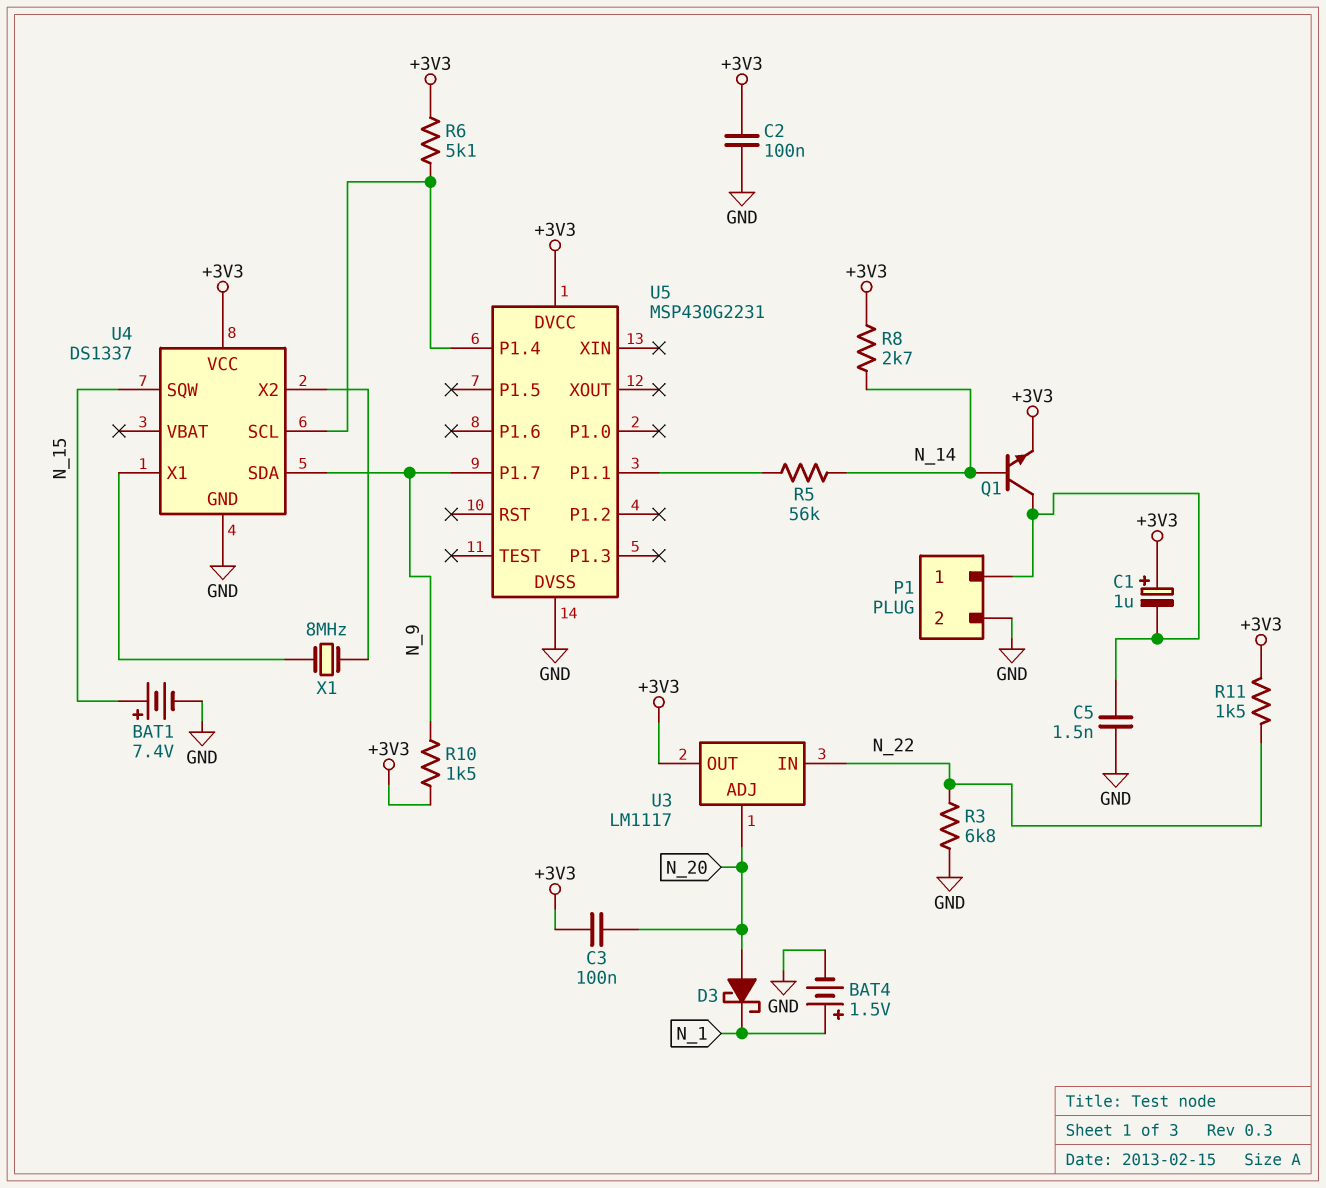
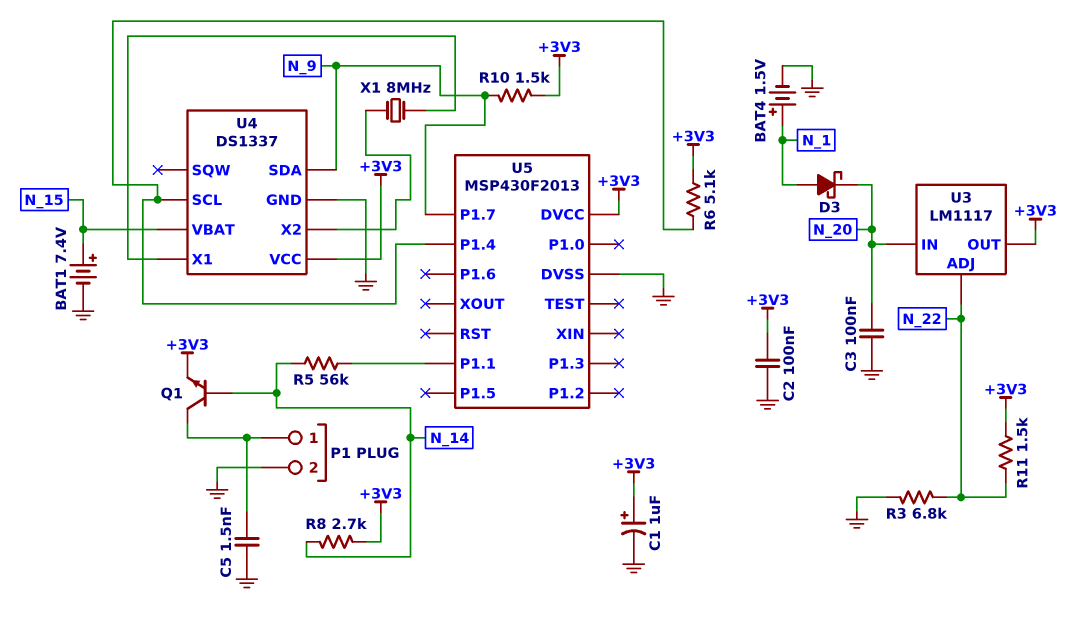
C1: 1uF (plus +3V3, minus P1/1) -> 1uF (plus +3V3, minus GND)
C3: 100nF (+3V3, N_20) -> 100nF (GND, N_20)
D3: schottky (A N_20, K N_1) -> schottky (A N_1, K N_20)
U3 pin ADJ: N_20 -> N_22
U3 pin IN: N_22 -> N_20
U4 pin SQW: N_15 -> none
U4 pin VBAT: none -> N_15
U5: MSP430G2231 -> MSP430F2013

